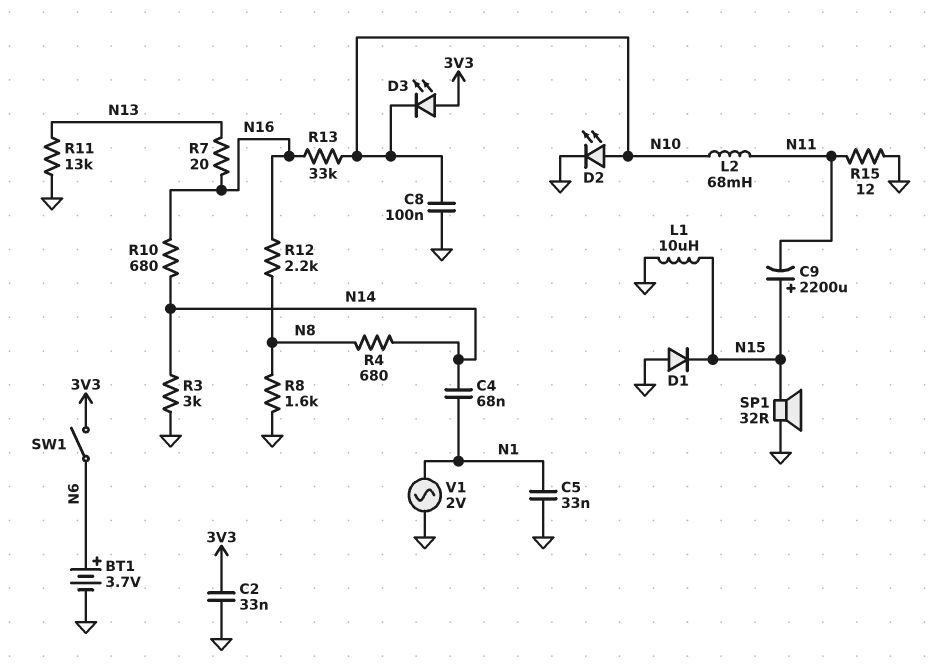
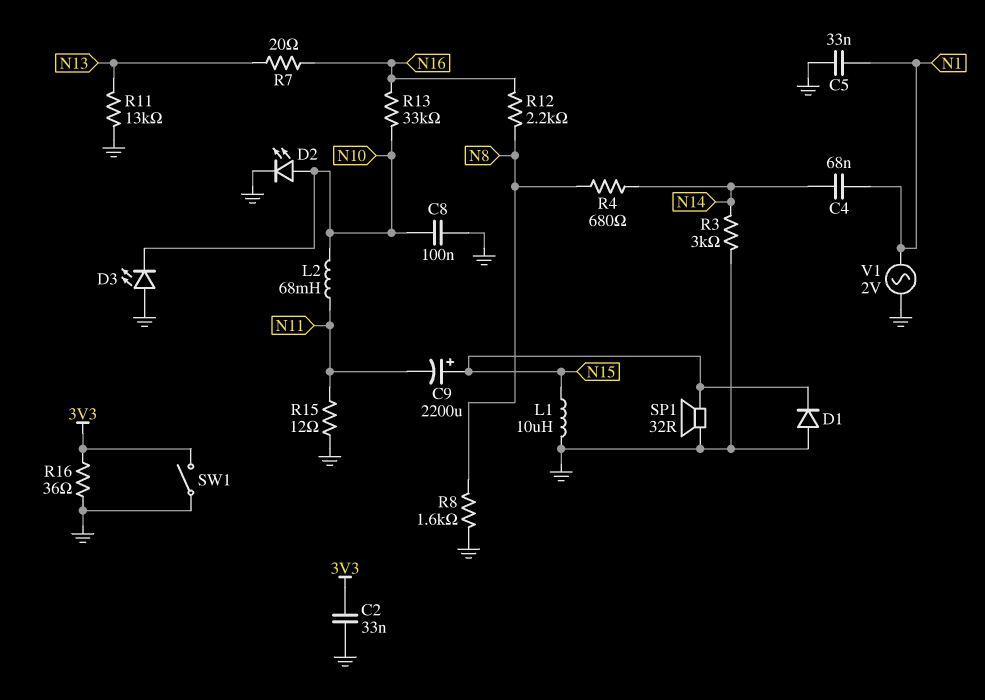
BT1: 3.7V (plus N6, minus GND) -> none
D3: LED (A 3V3, K N10) -> LED (A GND, K N10)
R10: 680 (N14, N16) -> none
R16: none -> 36 (3V3, GND)
SW1: switch (3V3, N6) -> switch (3V3, GND)

